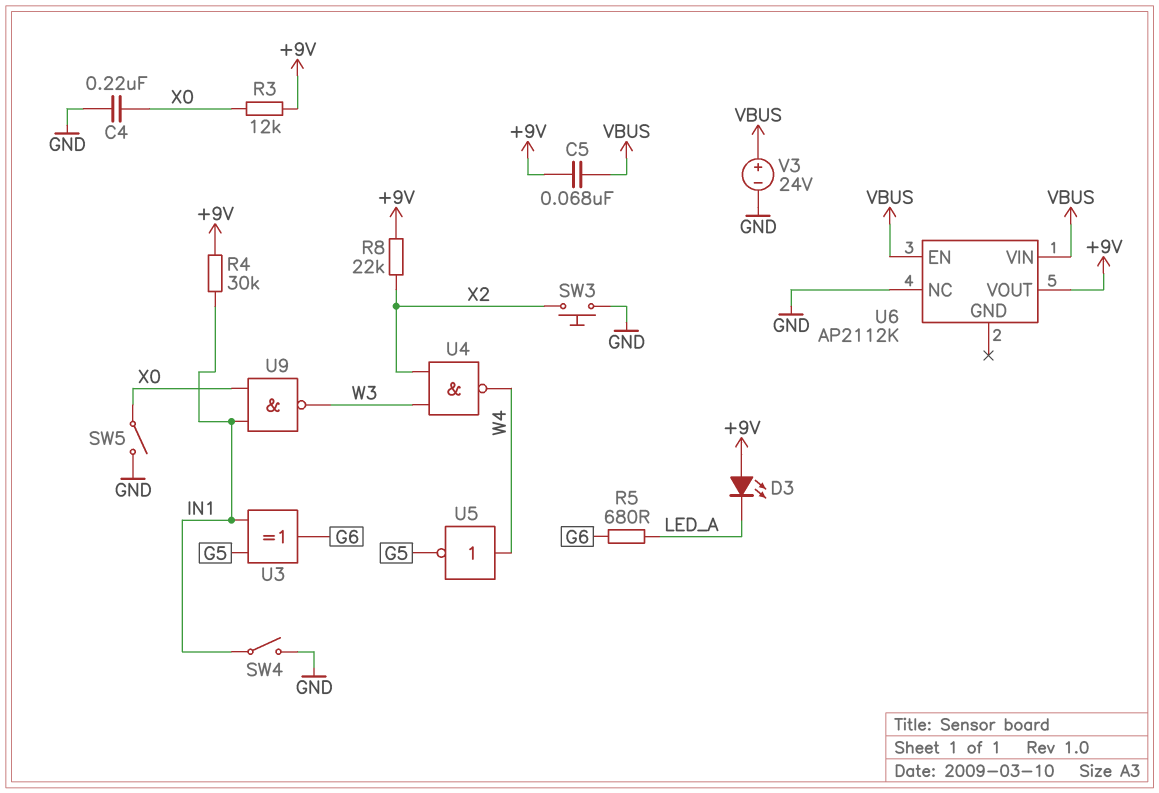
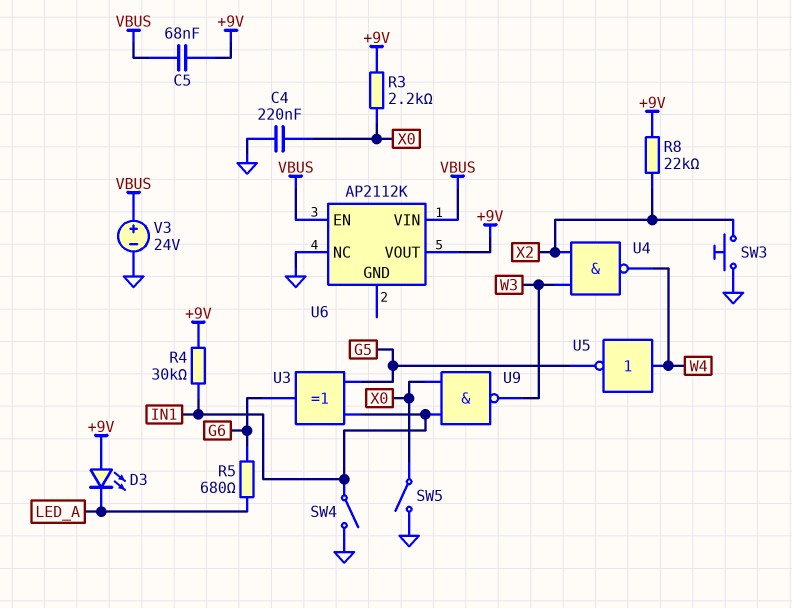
R3: 12k (+9V, X0) -> 2.2k (+9V, X0)

